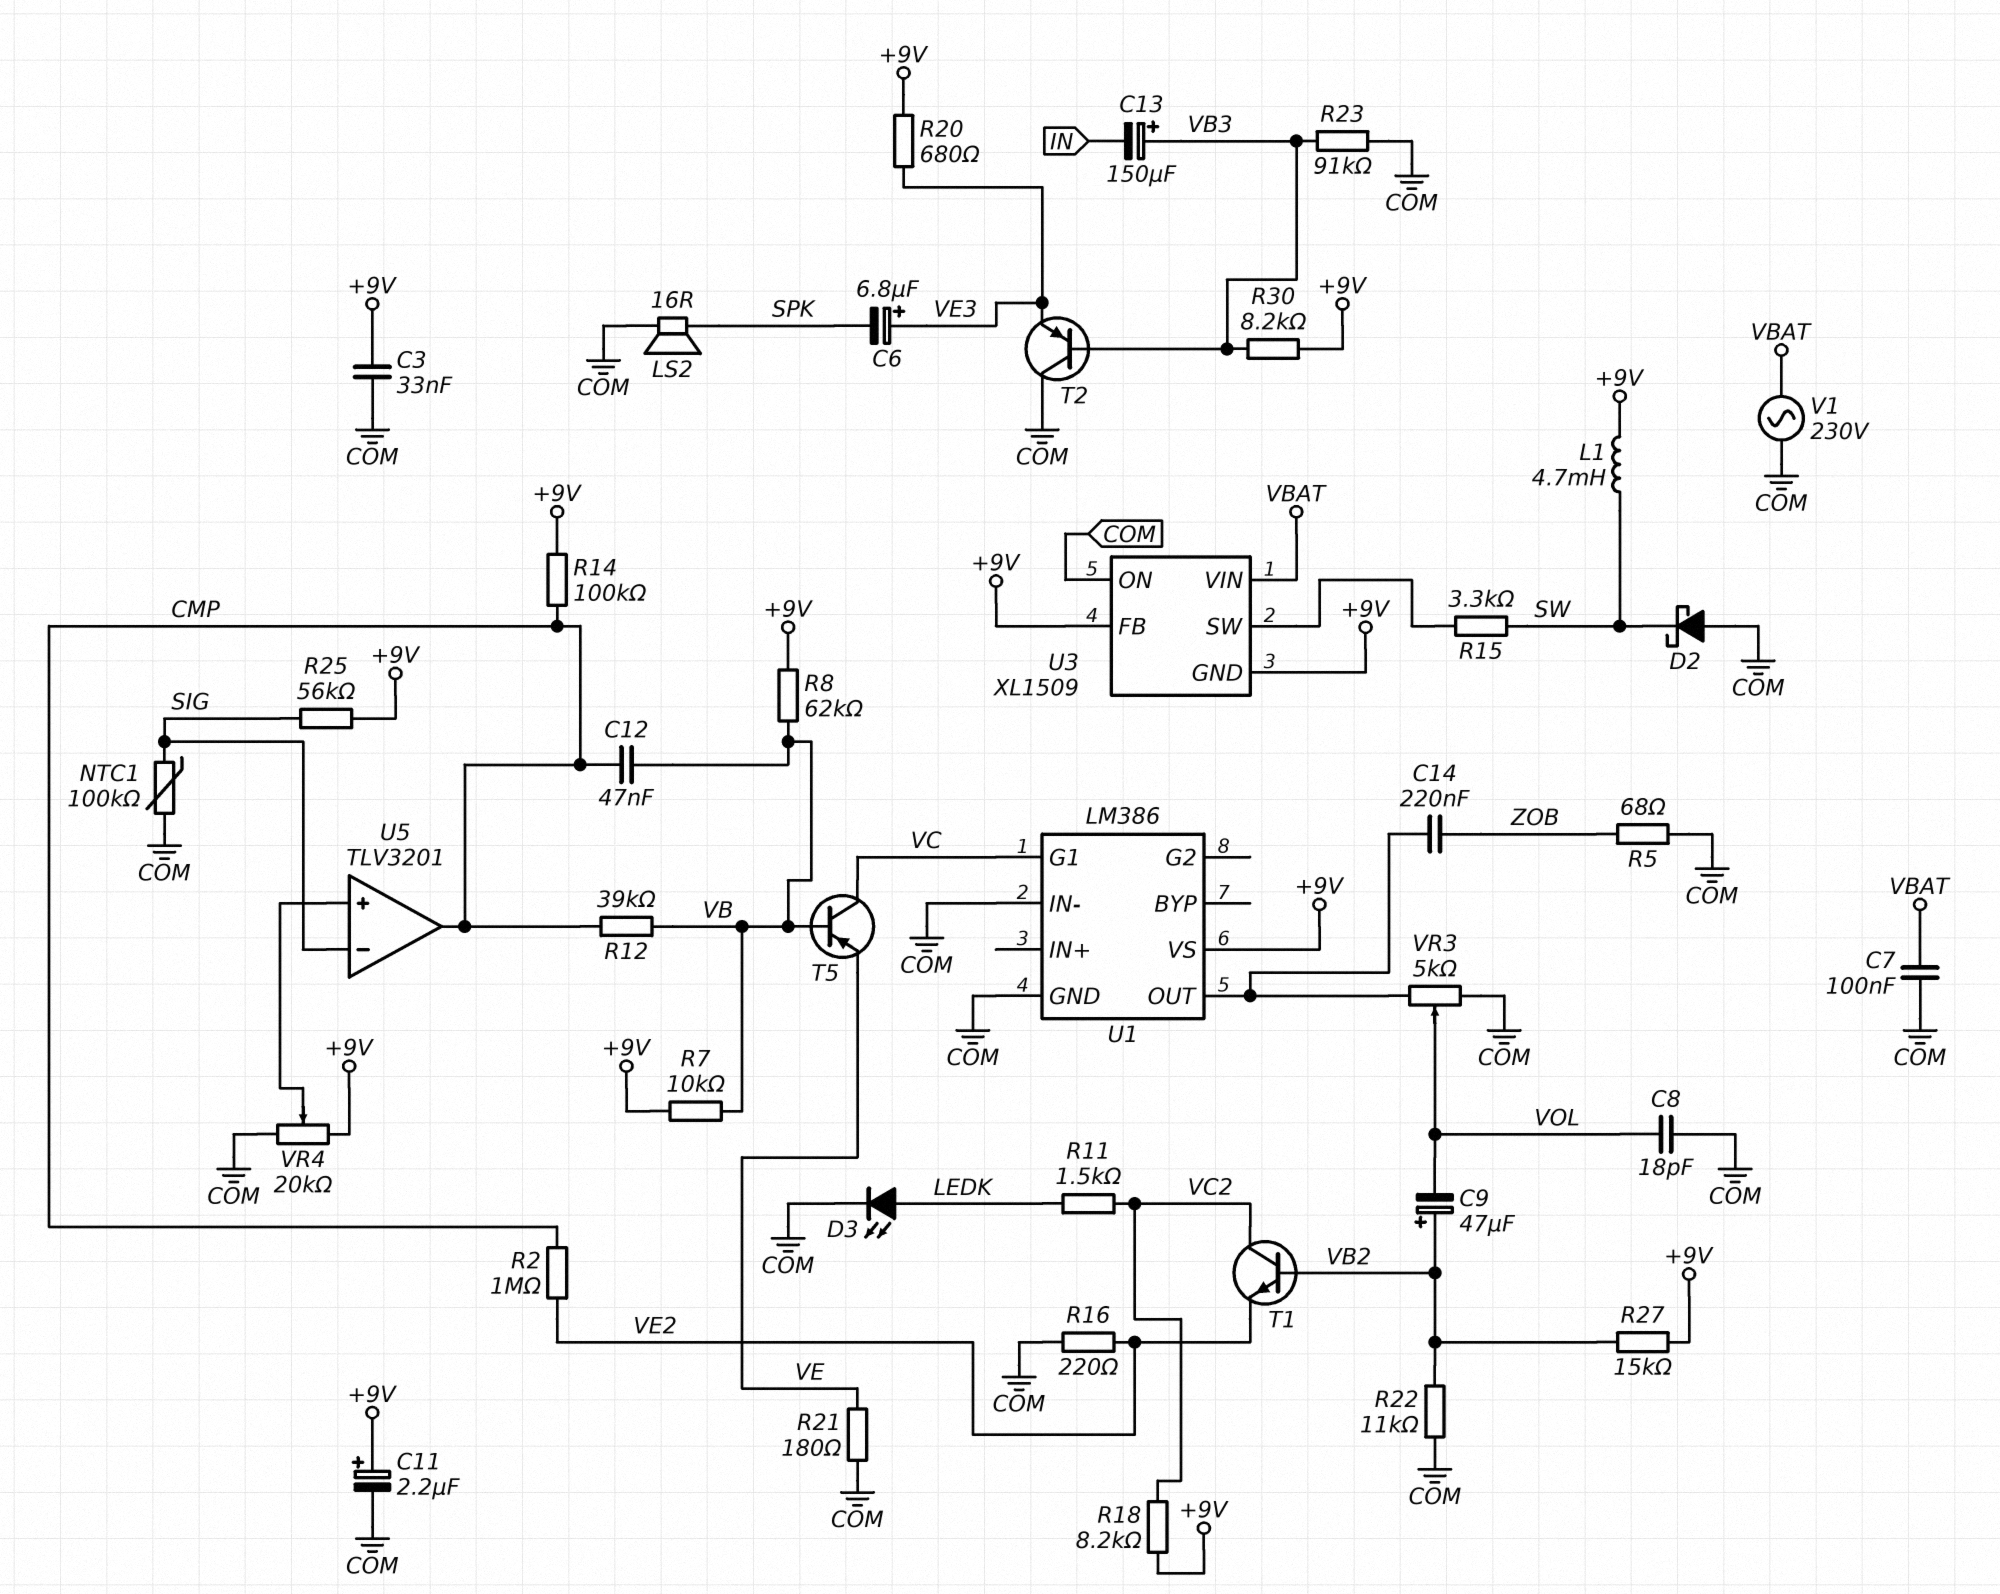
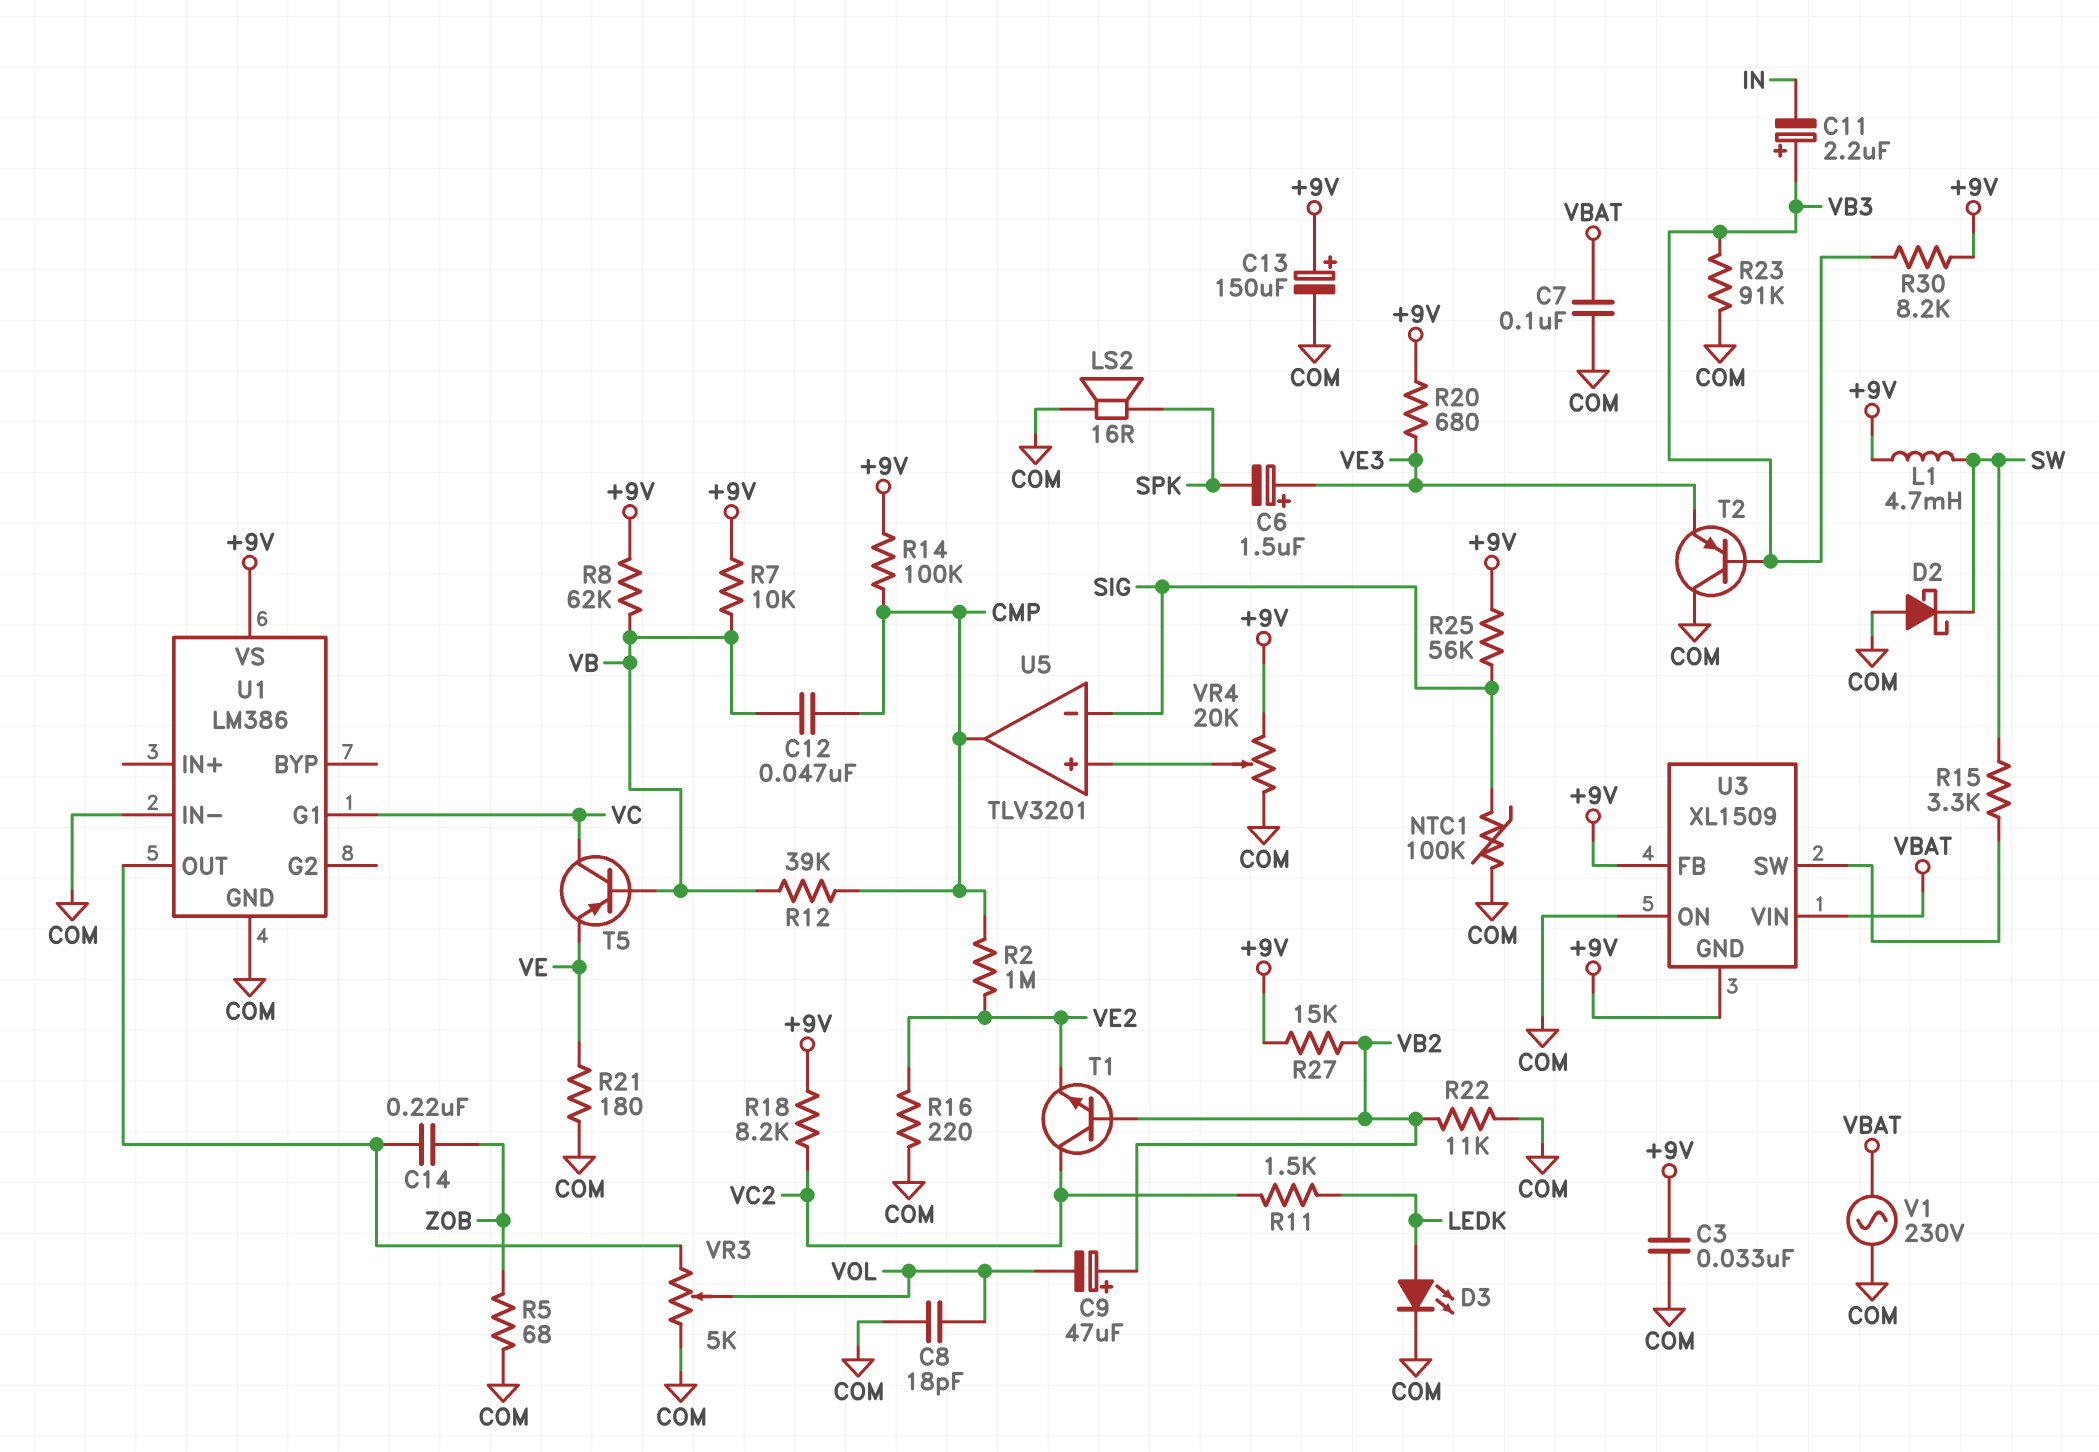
C6: 6.8uF (plus VE3, minus SPK) -> 1.5uF (plus VE3, minus SPK)
C11: 2.2uF (plus +9V, minus COM) -> 2.2uF (plus VB3, minus IN)
C13: 150uF (plus VB3, minus IN) -> 150uF (plus +9V, minus COM)

